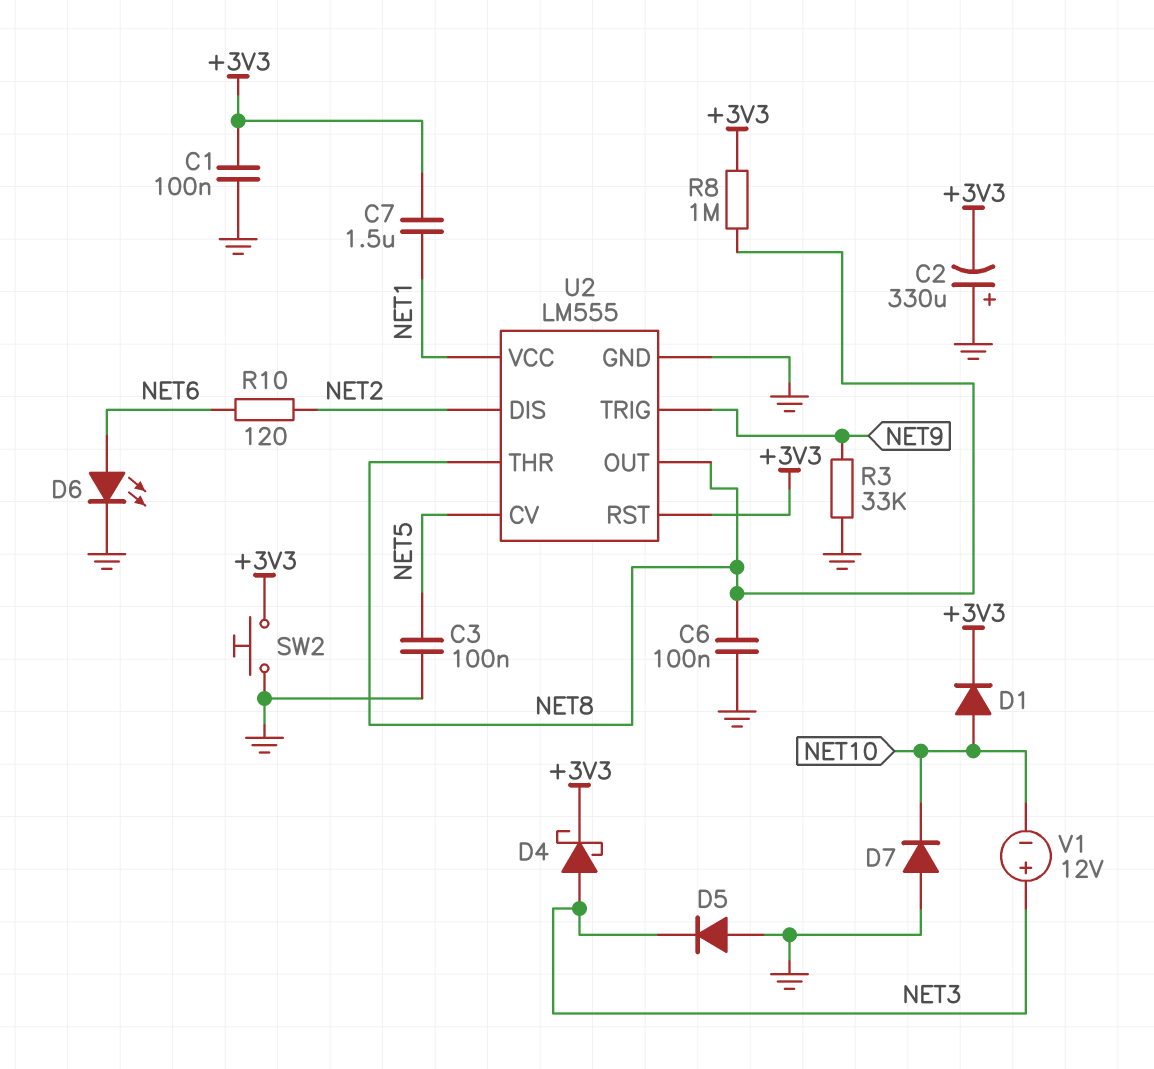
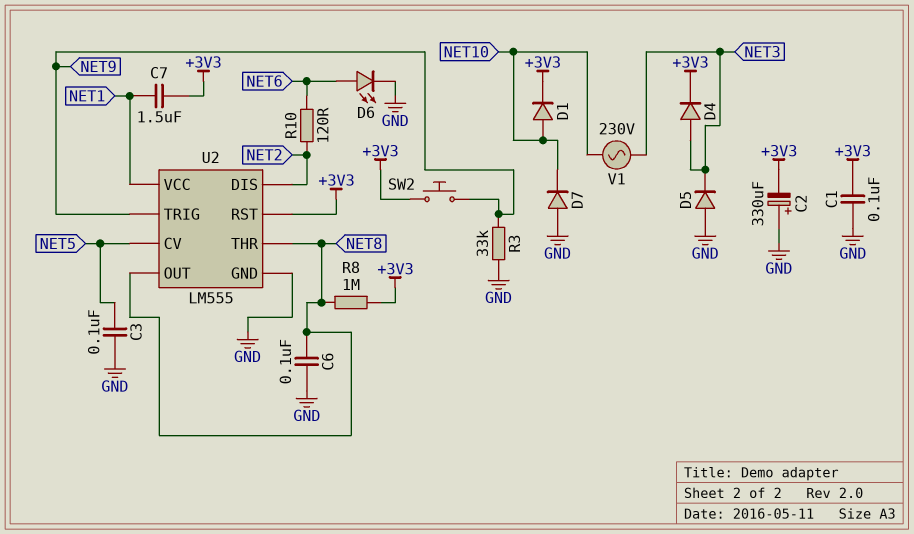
D4: schottky (A NET3, K +3V3) -> diode (A NET3, K +3V3)
SW2: button (+3V3, GND) -> button (+3V3, NET9)
V1: 12V (plus NET3, minus NET10) -> AC 230V (NET3, NET10)

